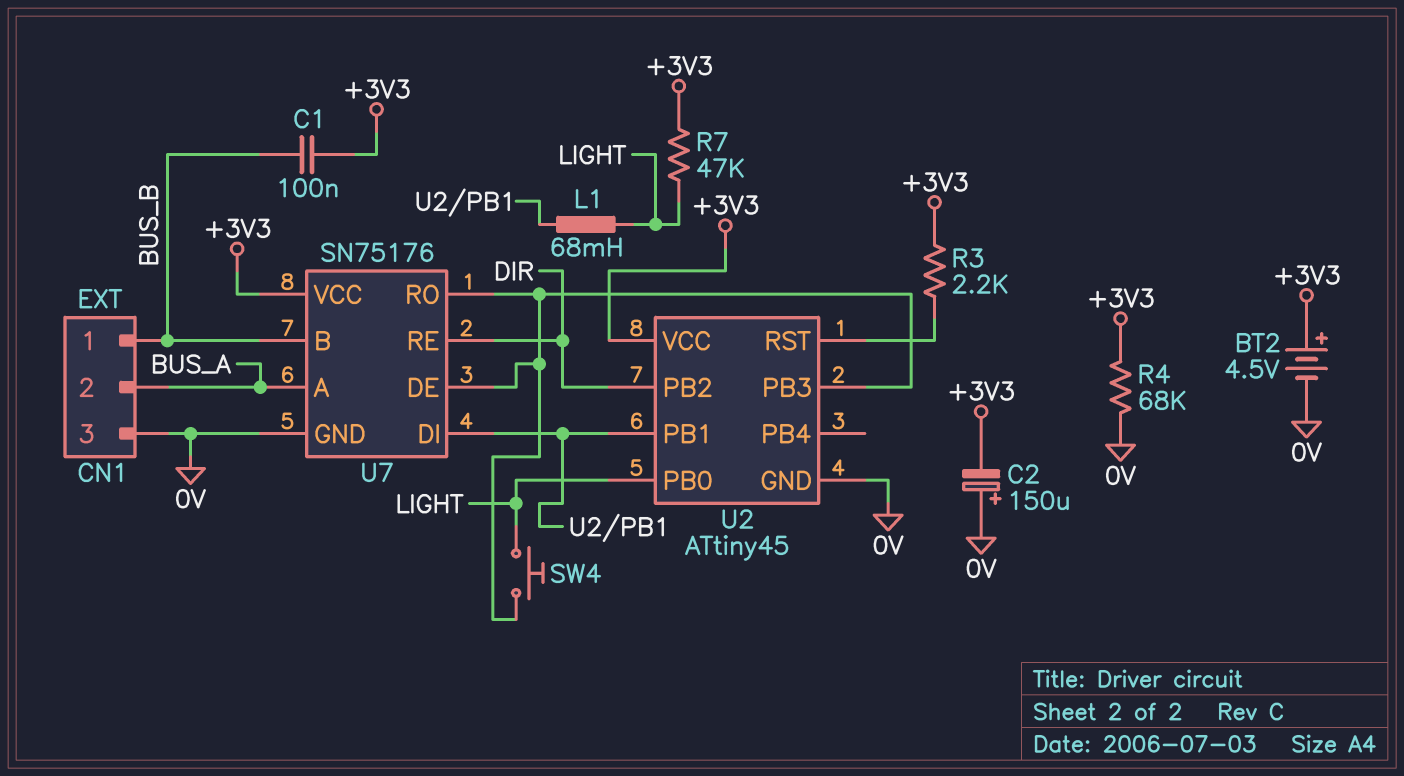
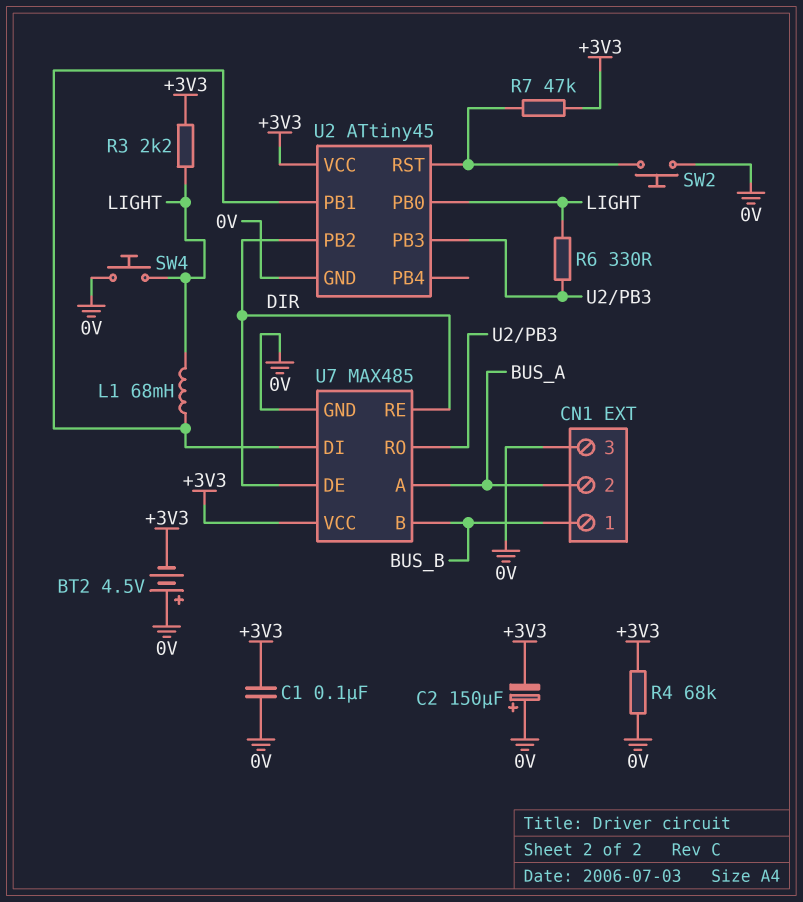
BT2: 4.5V (plus +3V3, minus 0V) -> 4.5V (plus 0V, minus +3V3)
C1: 100nF (+3V3, BUS_B) -> 100nF (+3V3, 0V)
R3: 2.2k (+3V3, U2/RST) -> 2.2k (+3V3, LIGHT)
R6: none -> 330 (LIGHT, U2/PB3)
R7: 47k (+3V3, LIGHT) -> 47k (+3V3, U2/RST)
SW2: none -> button (0V, U2/RST)
SW4: button (LIGHT, U2/PB3) -> button (0V, LIGHT)
U7: SN75176 -> MAX485
U7 pin DE: U2/PB3 -> DIR

